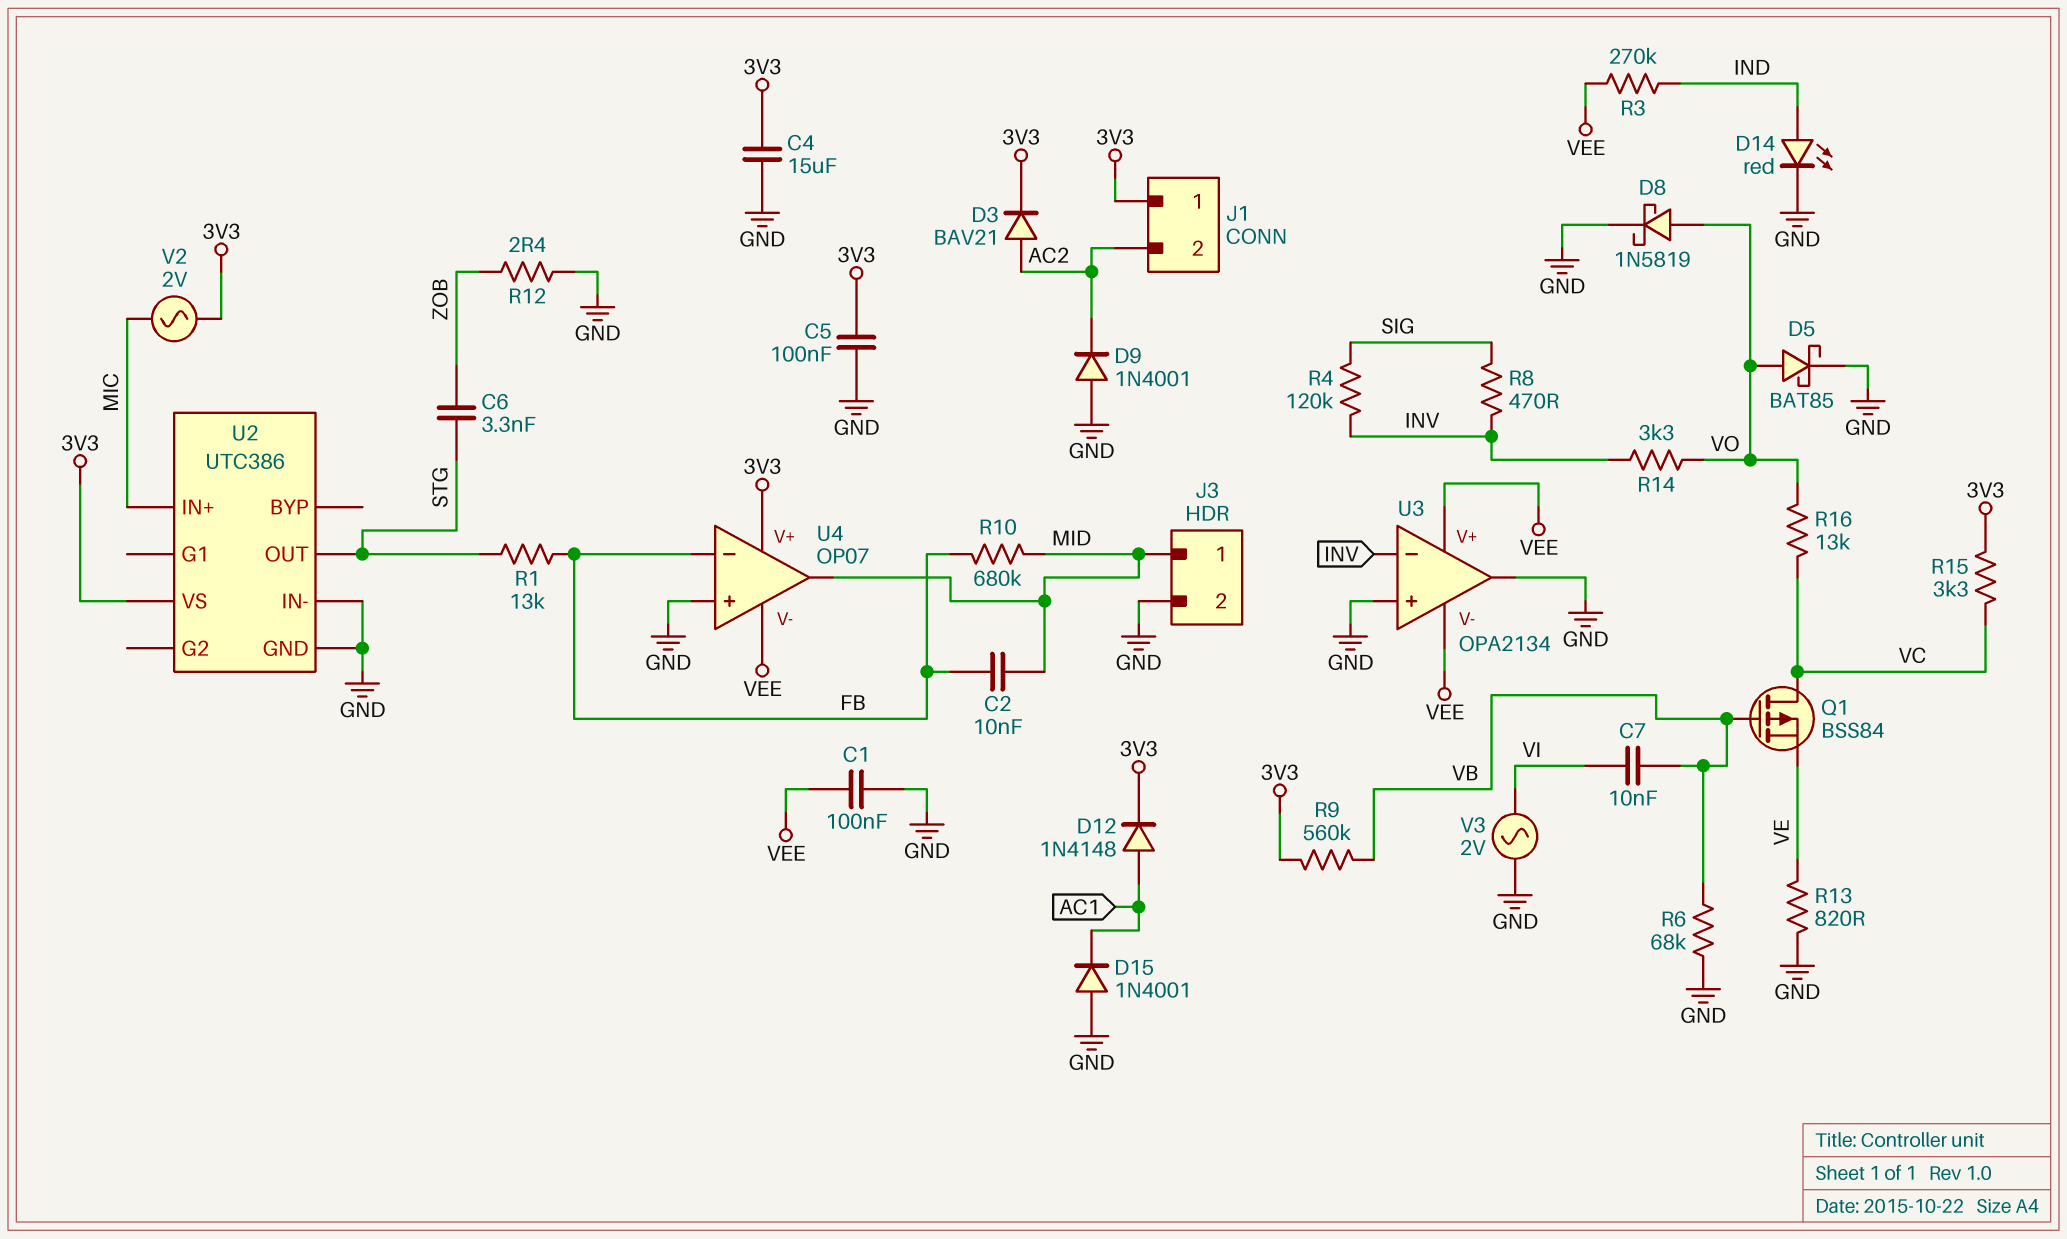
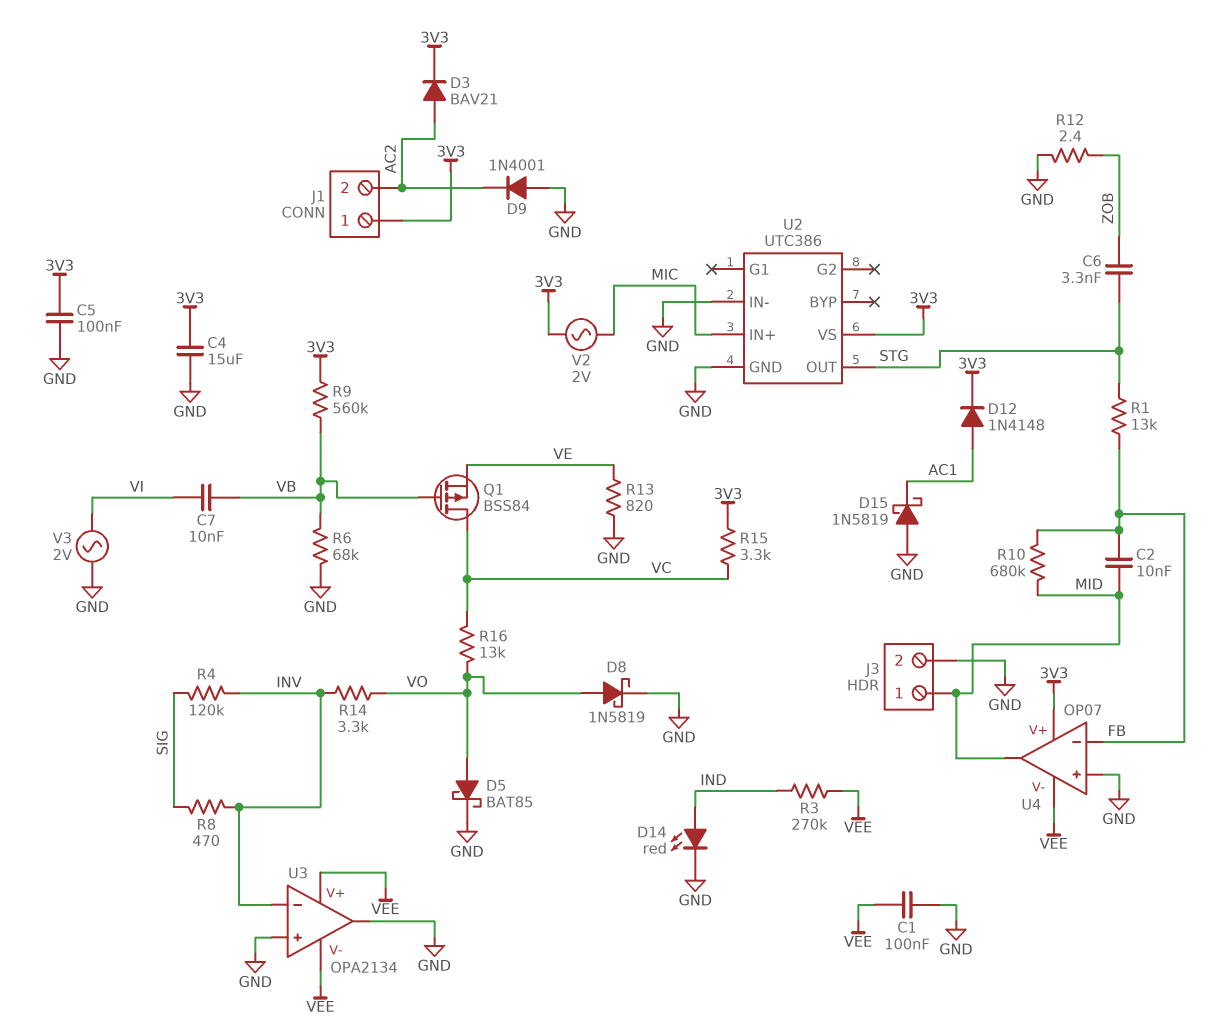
D15: diode 1N4001 (A GND, K AC1) -> schottky 1N5819 (A GND, K AC1)

